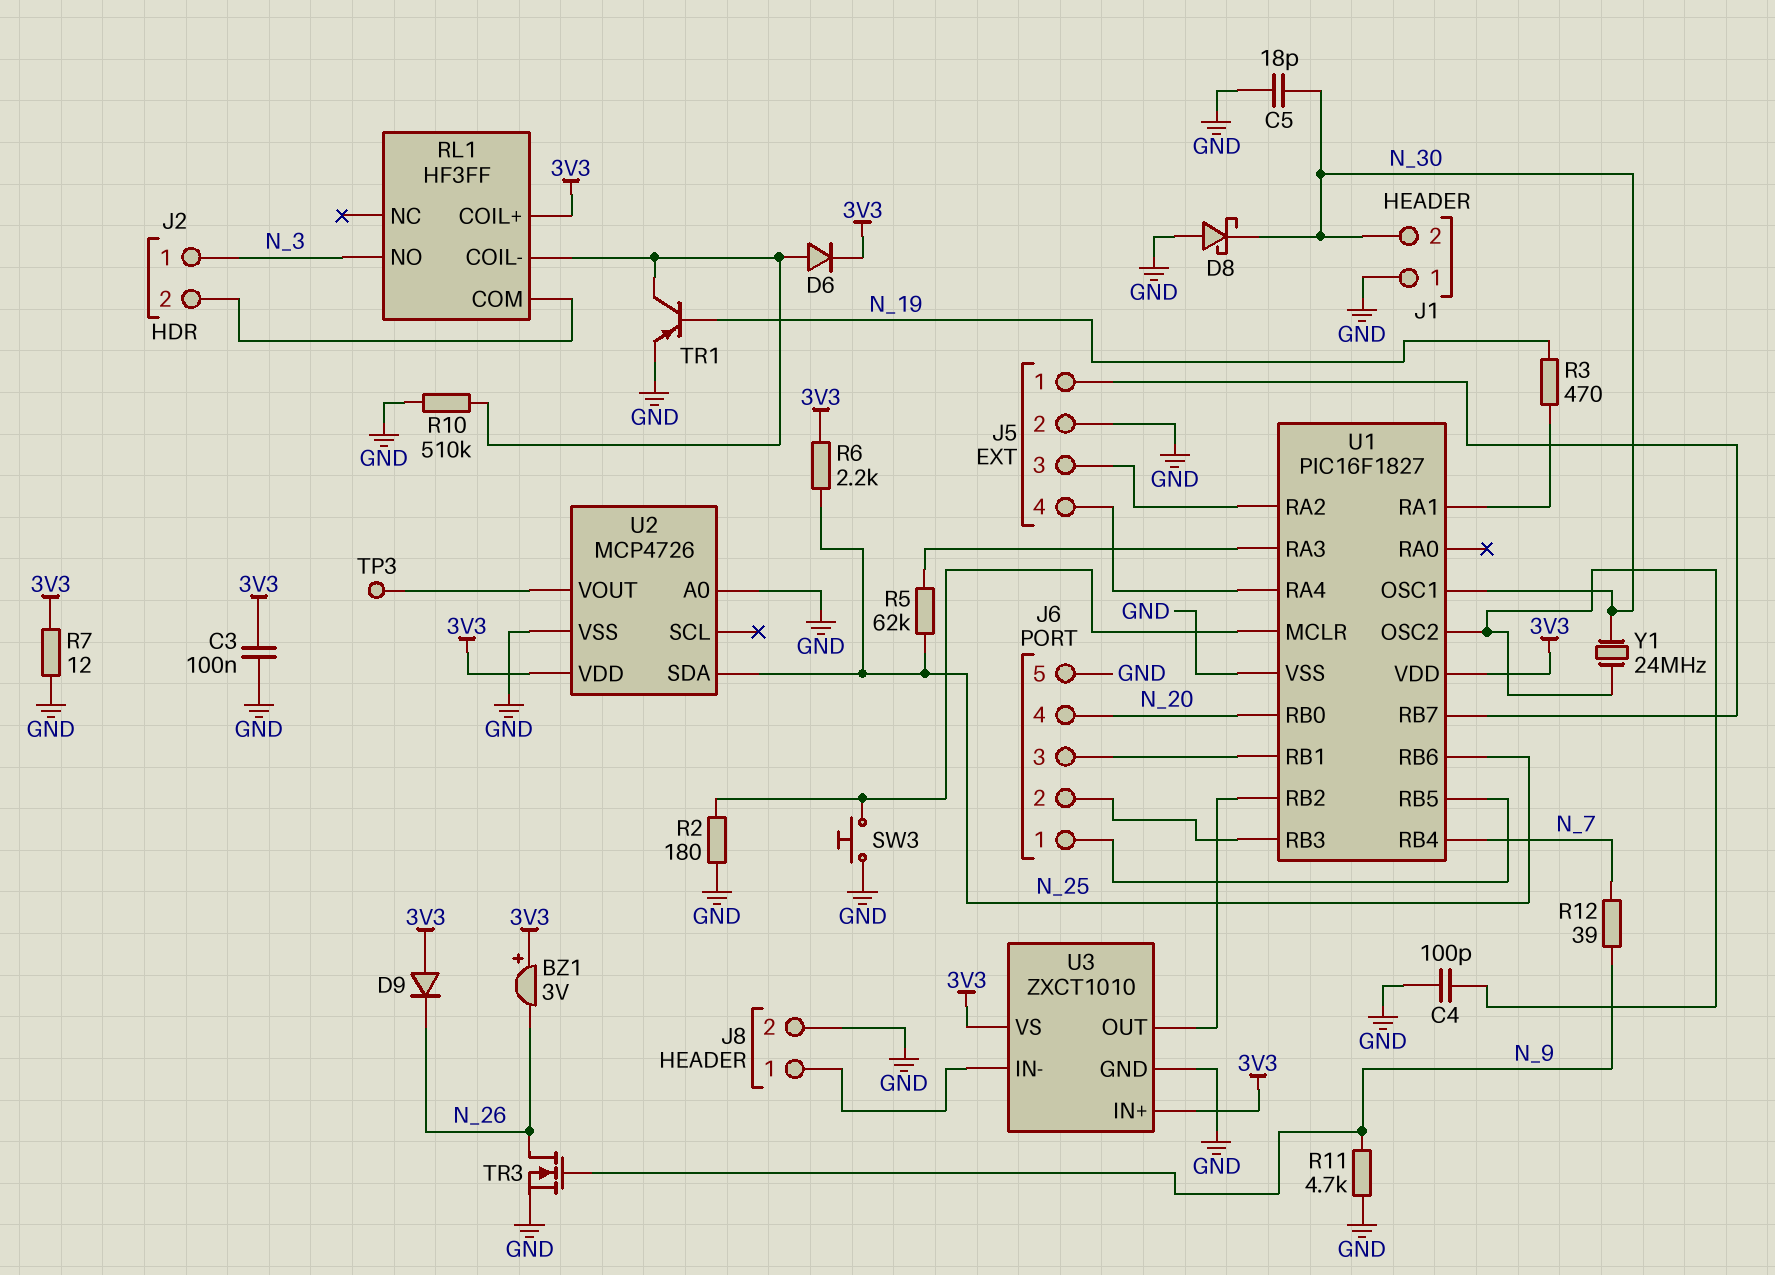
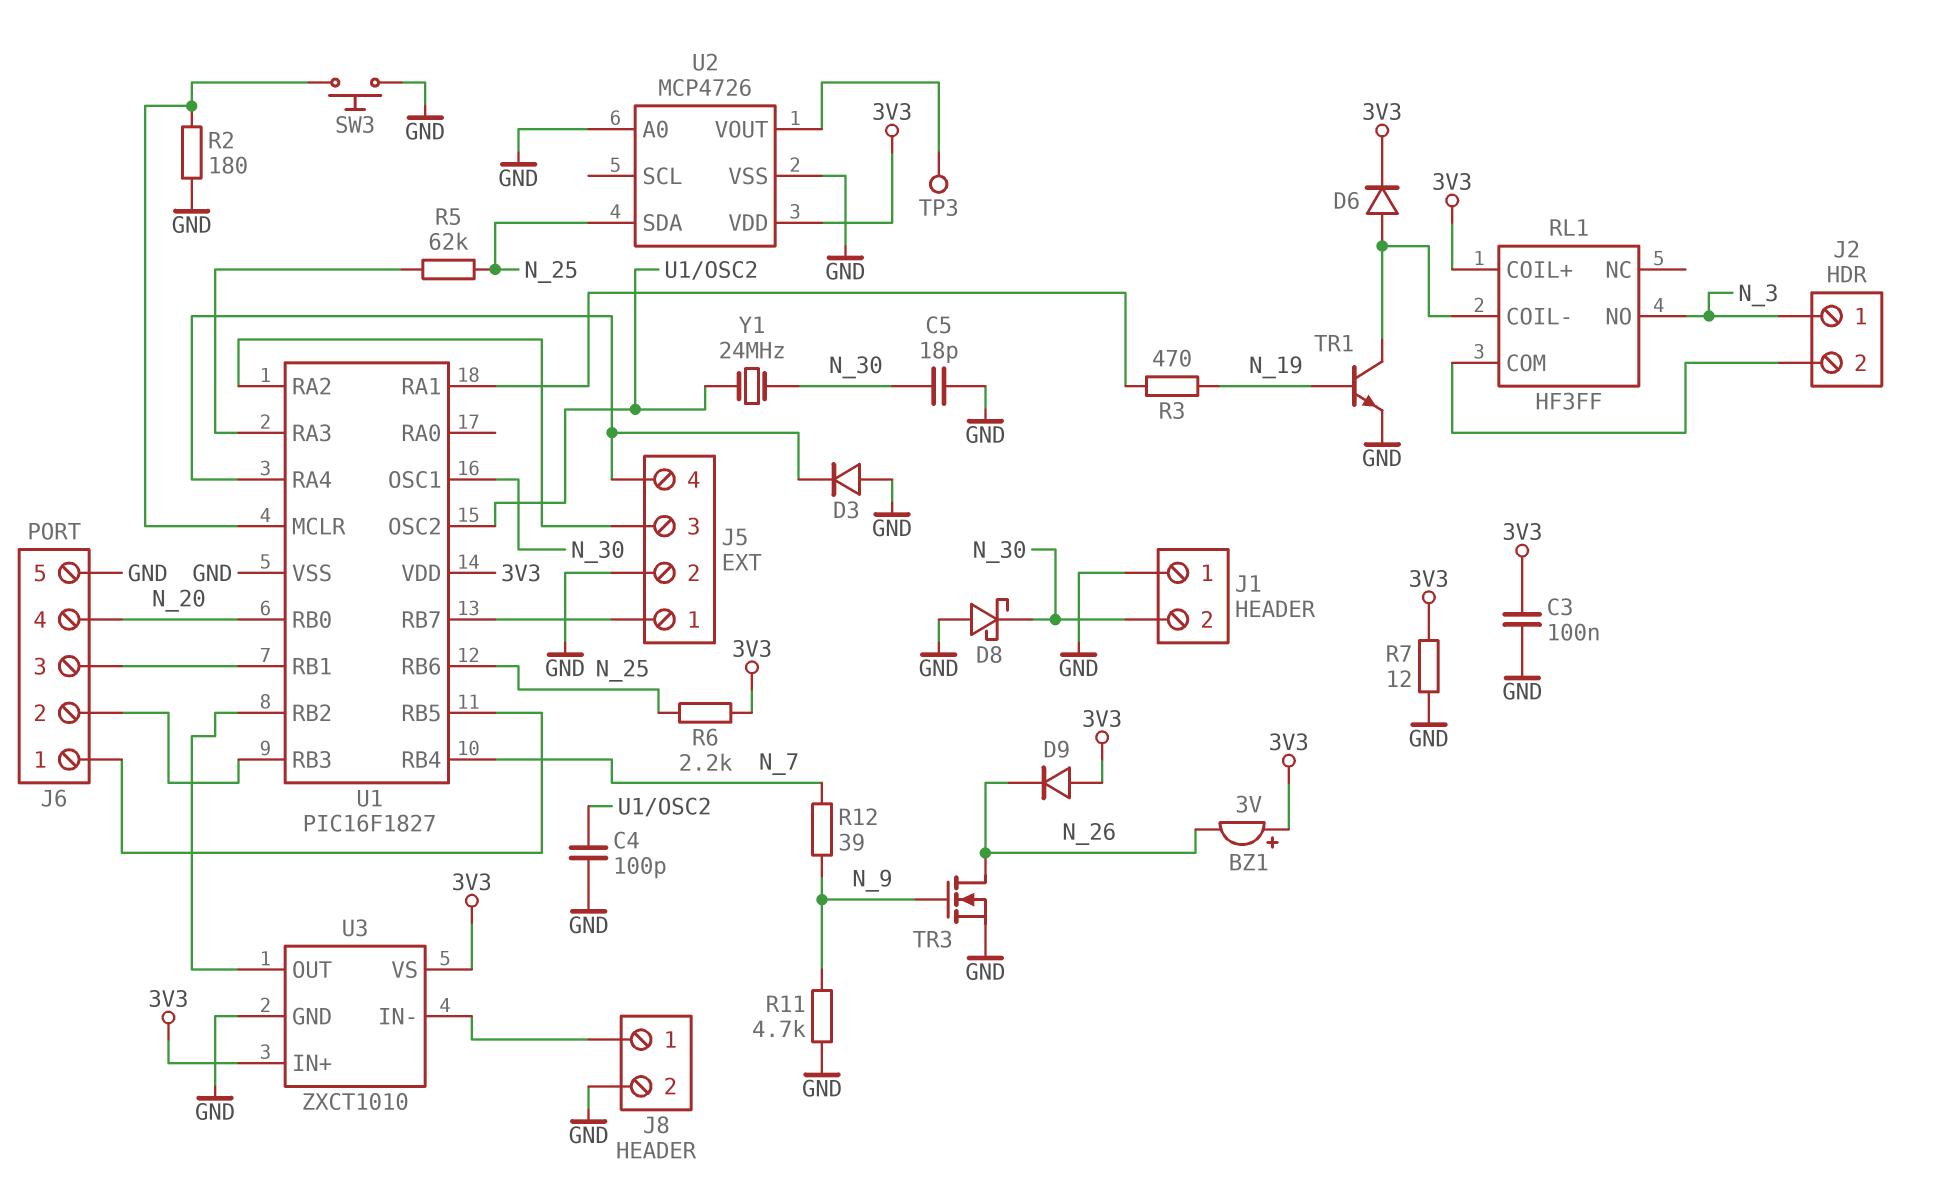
D3: none -> diode (A GND, K J5/4)
R10: 510k (GND, RL1/COIL-) -> none
TR1: PNP (B N_19, C RL1/COIL-, E GND) -> NPN (B N_19, C RL1/COIL-, E GND)

